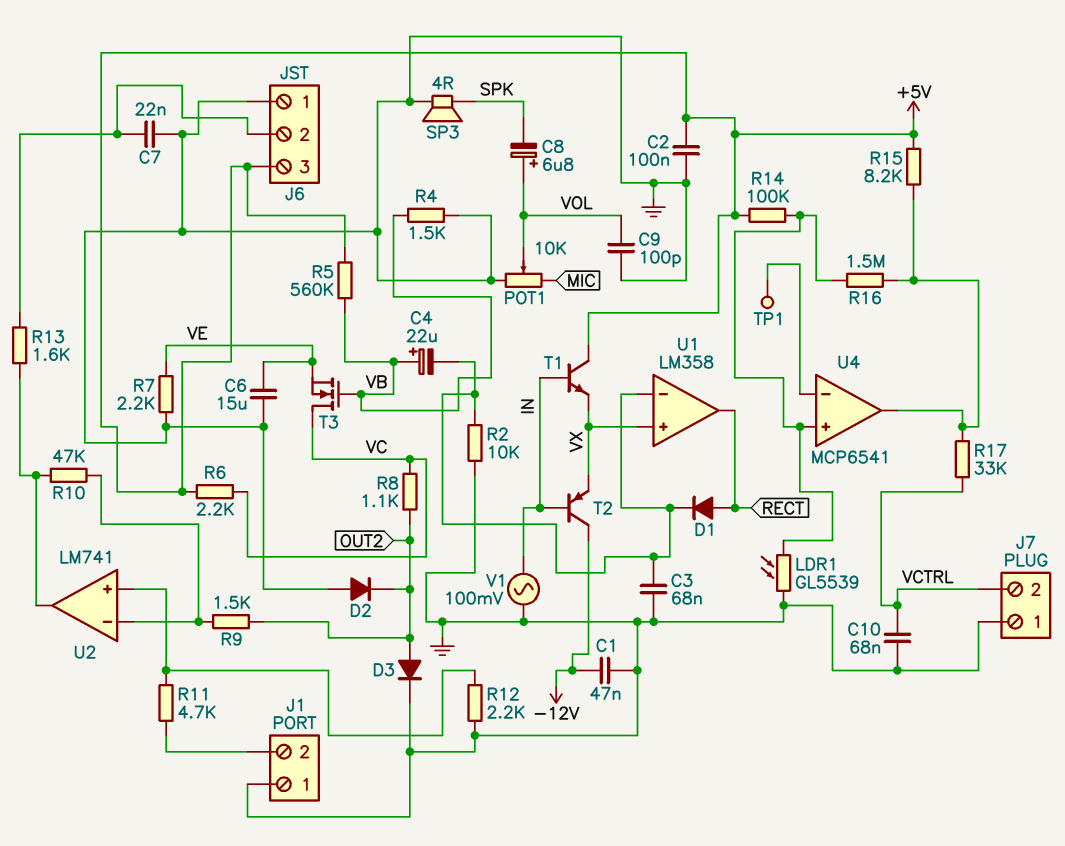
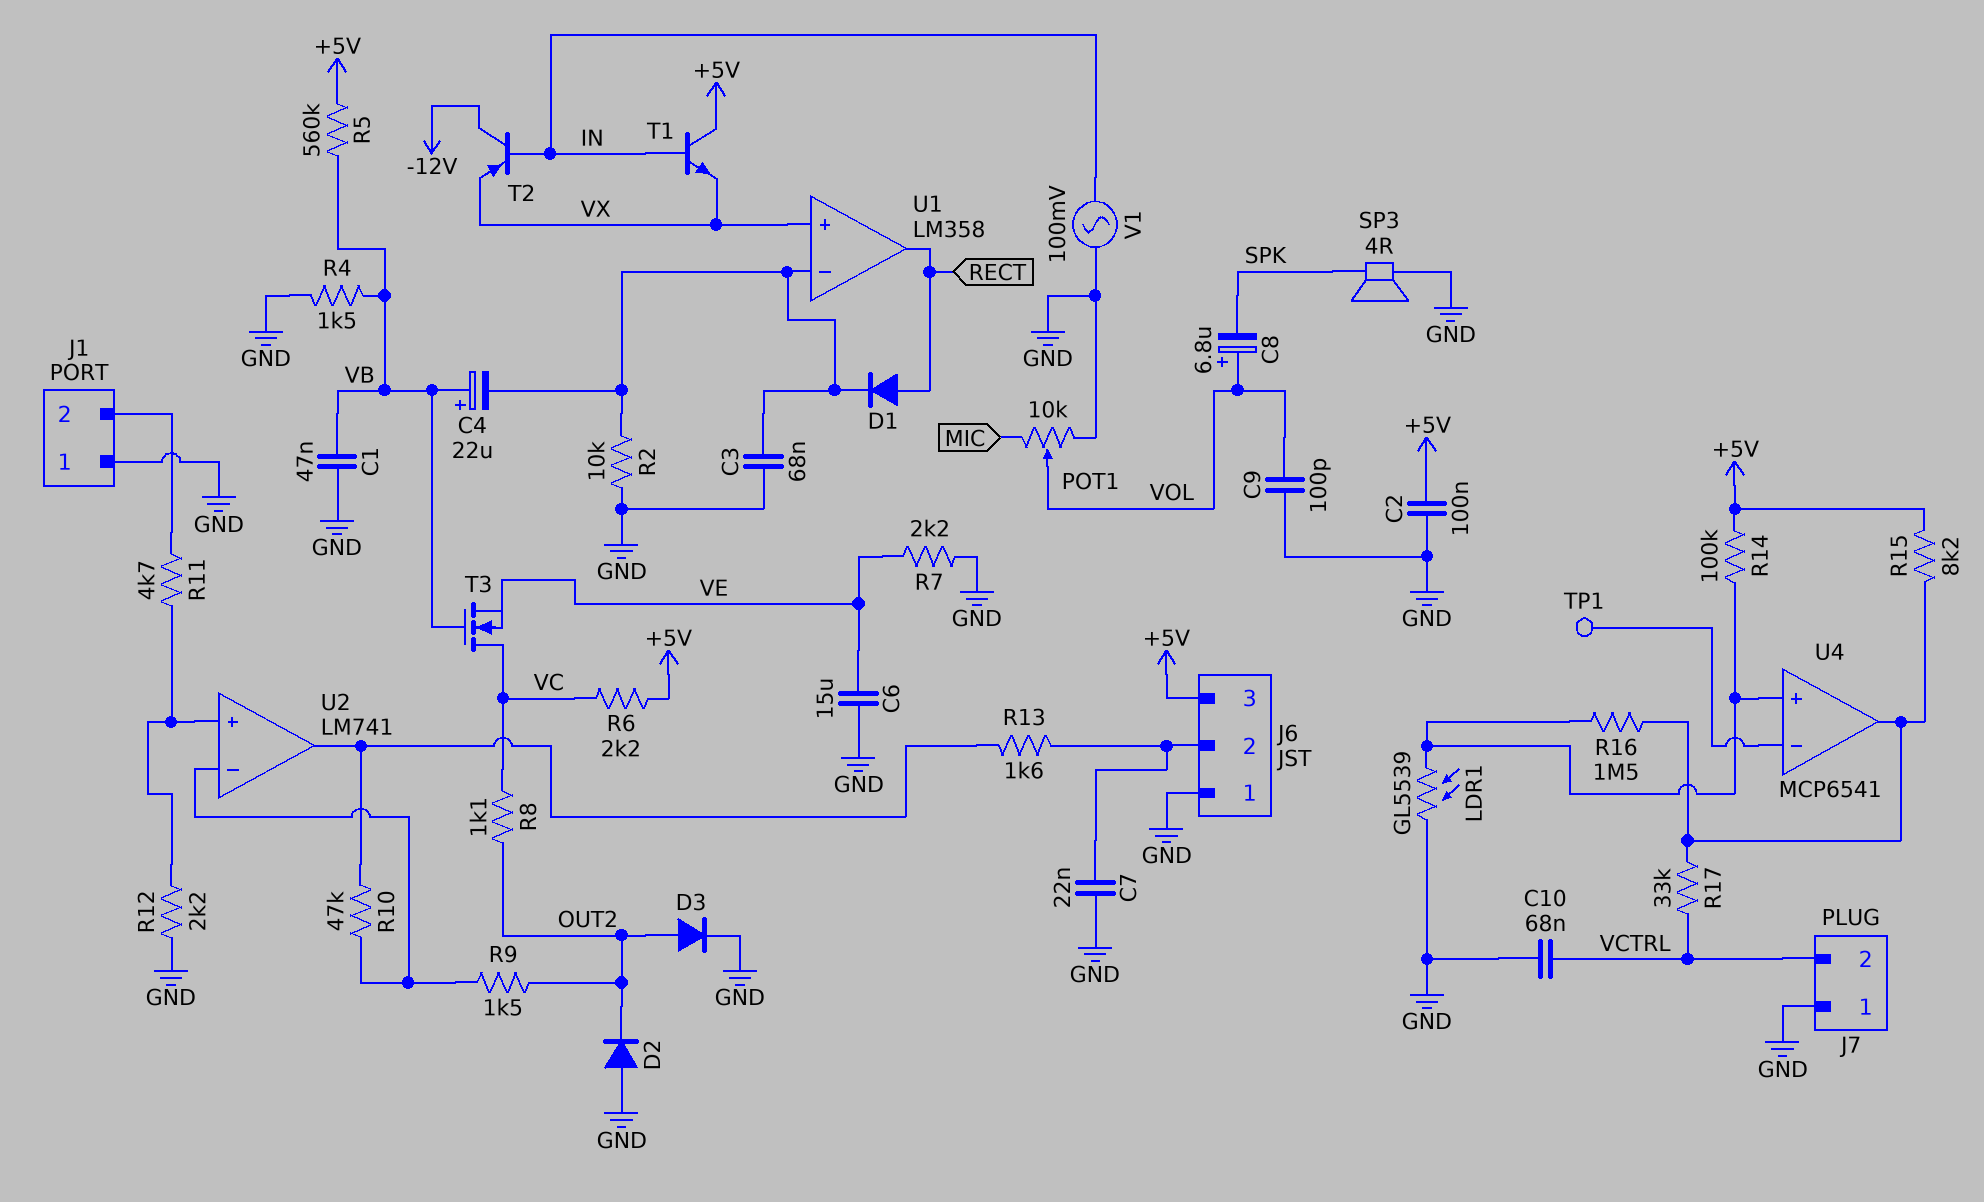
C1: 47nF (-12V, GND) -> 47nF (GND, VB)

